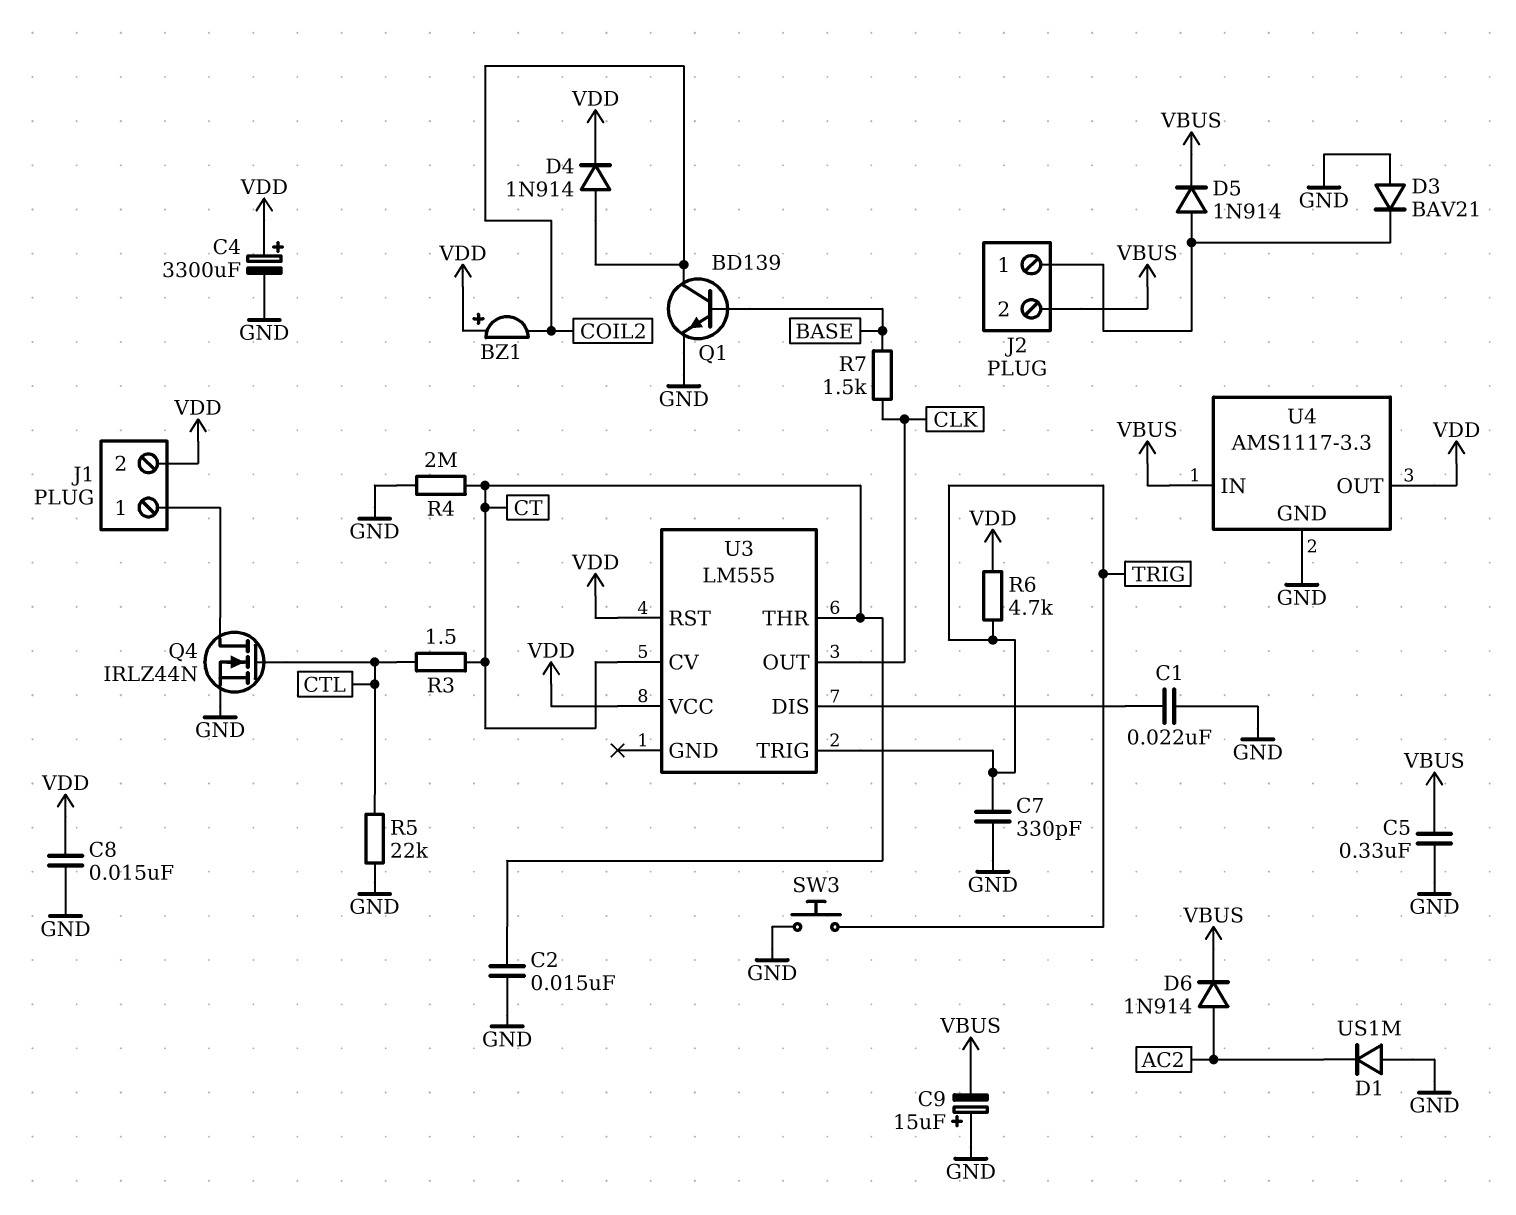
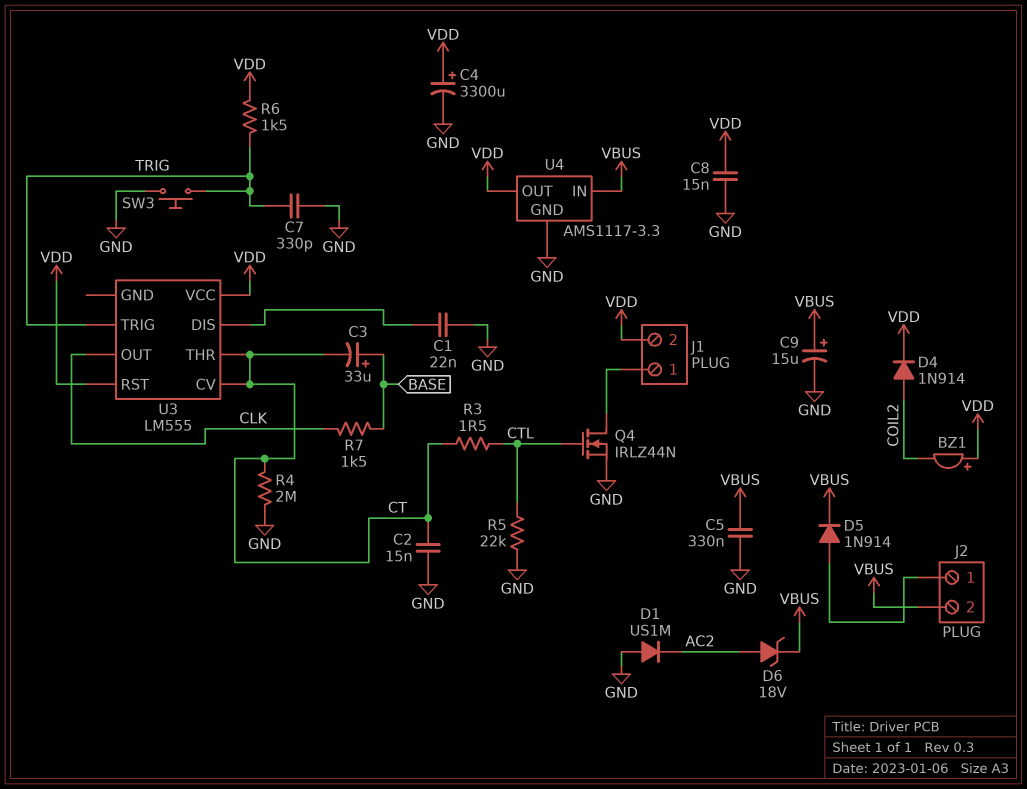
C3: none -> 33uF (plus BASE, minus CT)
C9: 15uF (plus GND, minus VBUS) -> 15uF (plus VBUS, minus GND)
D3: diode BAV21 (A GND, K J2/1) -> none
D6: diode 1N914 (A AC2, K VBUS) -> zener 18V (A AC2, K VBUS)
Q1: NPN BD139 (B BASE, C COIL2, E GND) -> none
R6: 4.7k (TRIG, VDD) -> 1.5k (TRIG, VDD)

